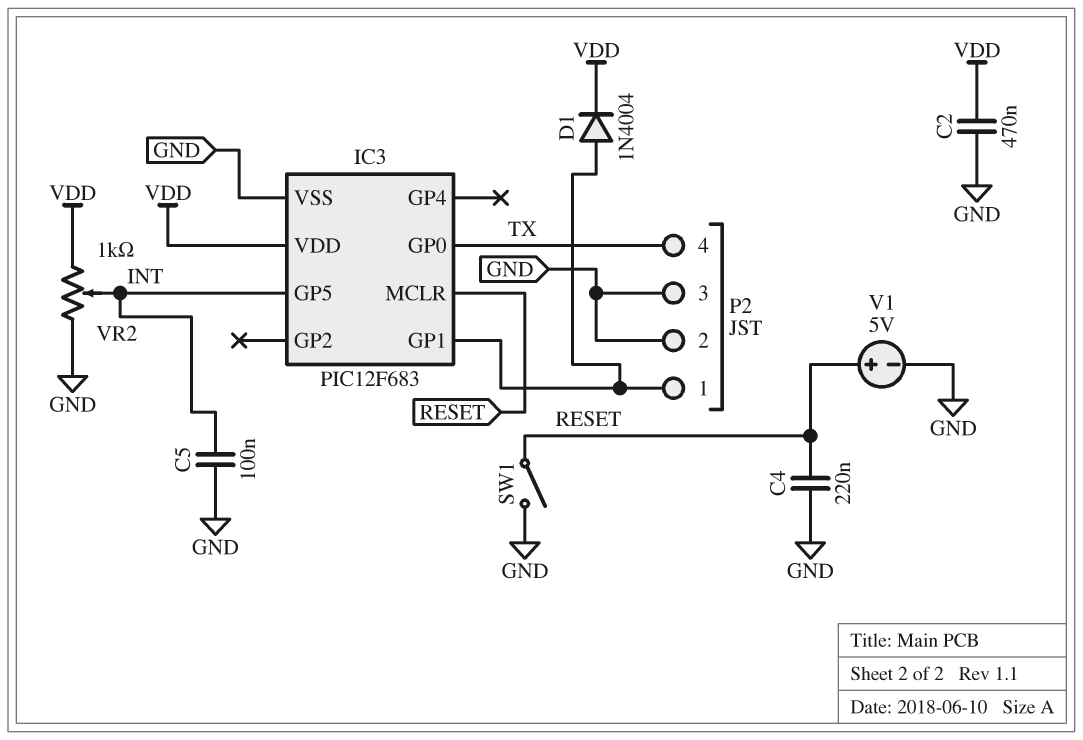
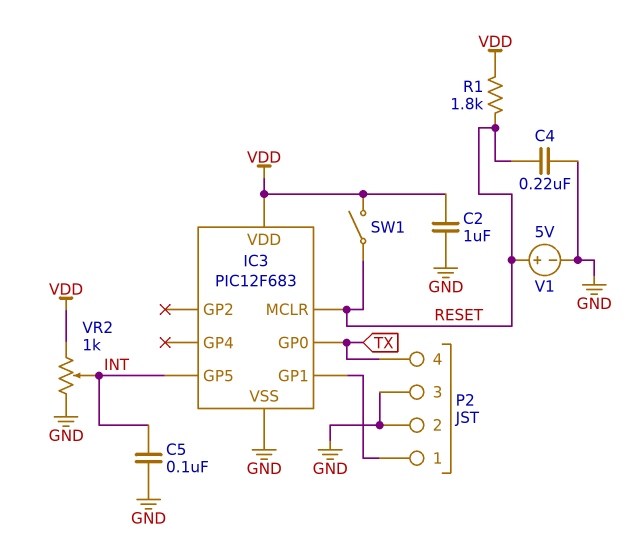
C2: 470nF (GND, VDD) -> 1uF (GND, VDD)
D1: diode 1N4004 (A IC3/GP1, K VDD) -> none
R1: none -> 1.8k (RESET, VDD)
SW1: switch (GND, RESET) -> switch (RESET, VDD)

